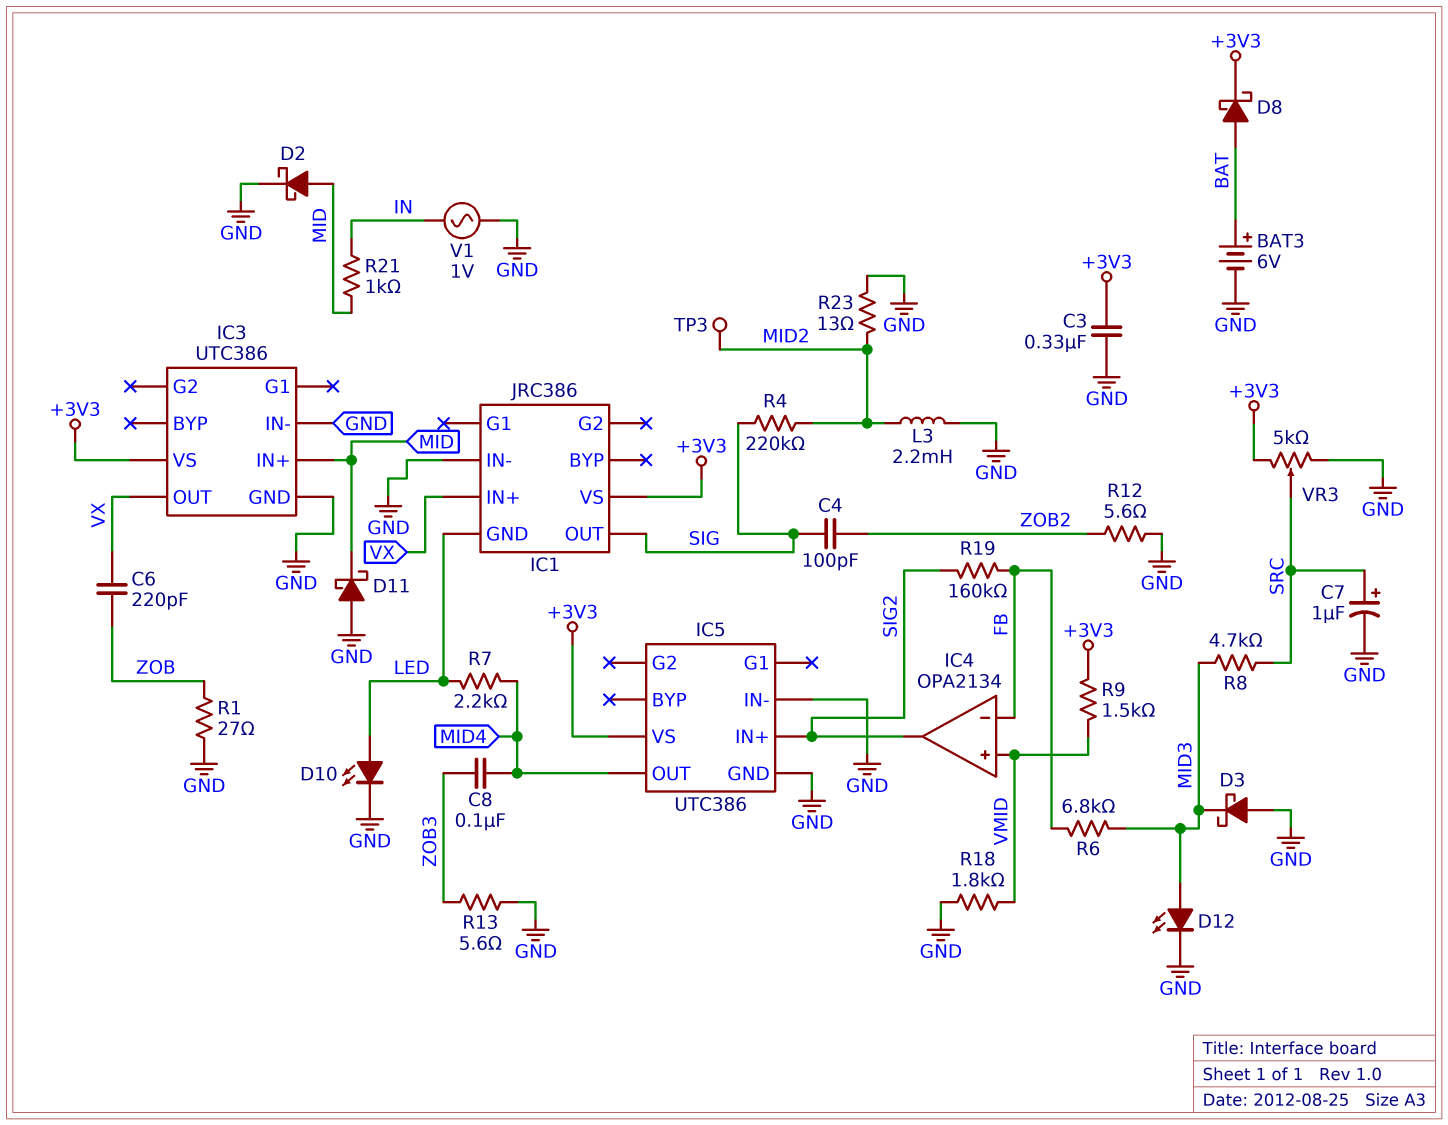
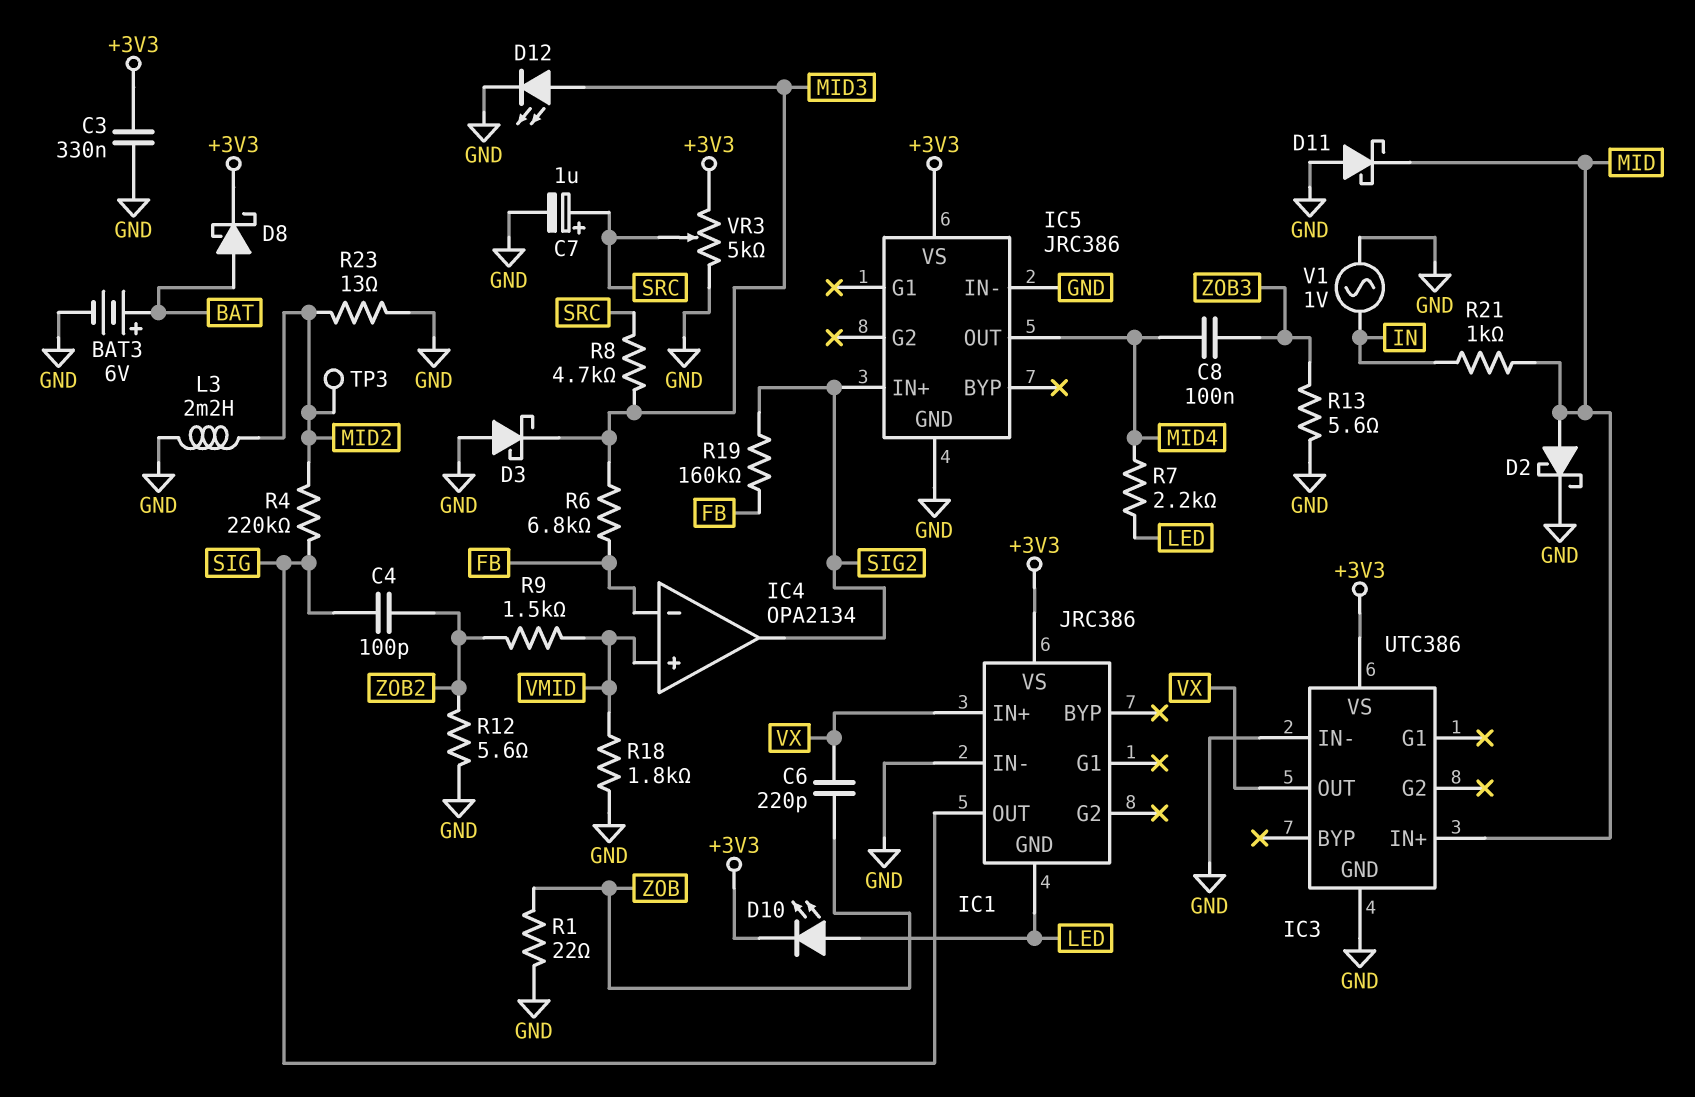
D10: LED (A LED, K GND) -> LED (A LED, K +3V3)
IC5: UTC386 -> JRC386
R1: 27 (GND, ZOB) -> 22 (GND, ZOB)
R9: 1.5k (+3V3, VMID) -> 1.5k (VMID, ZOB2)

